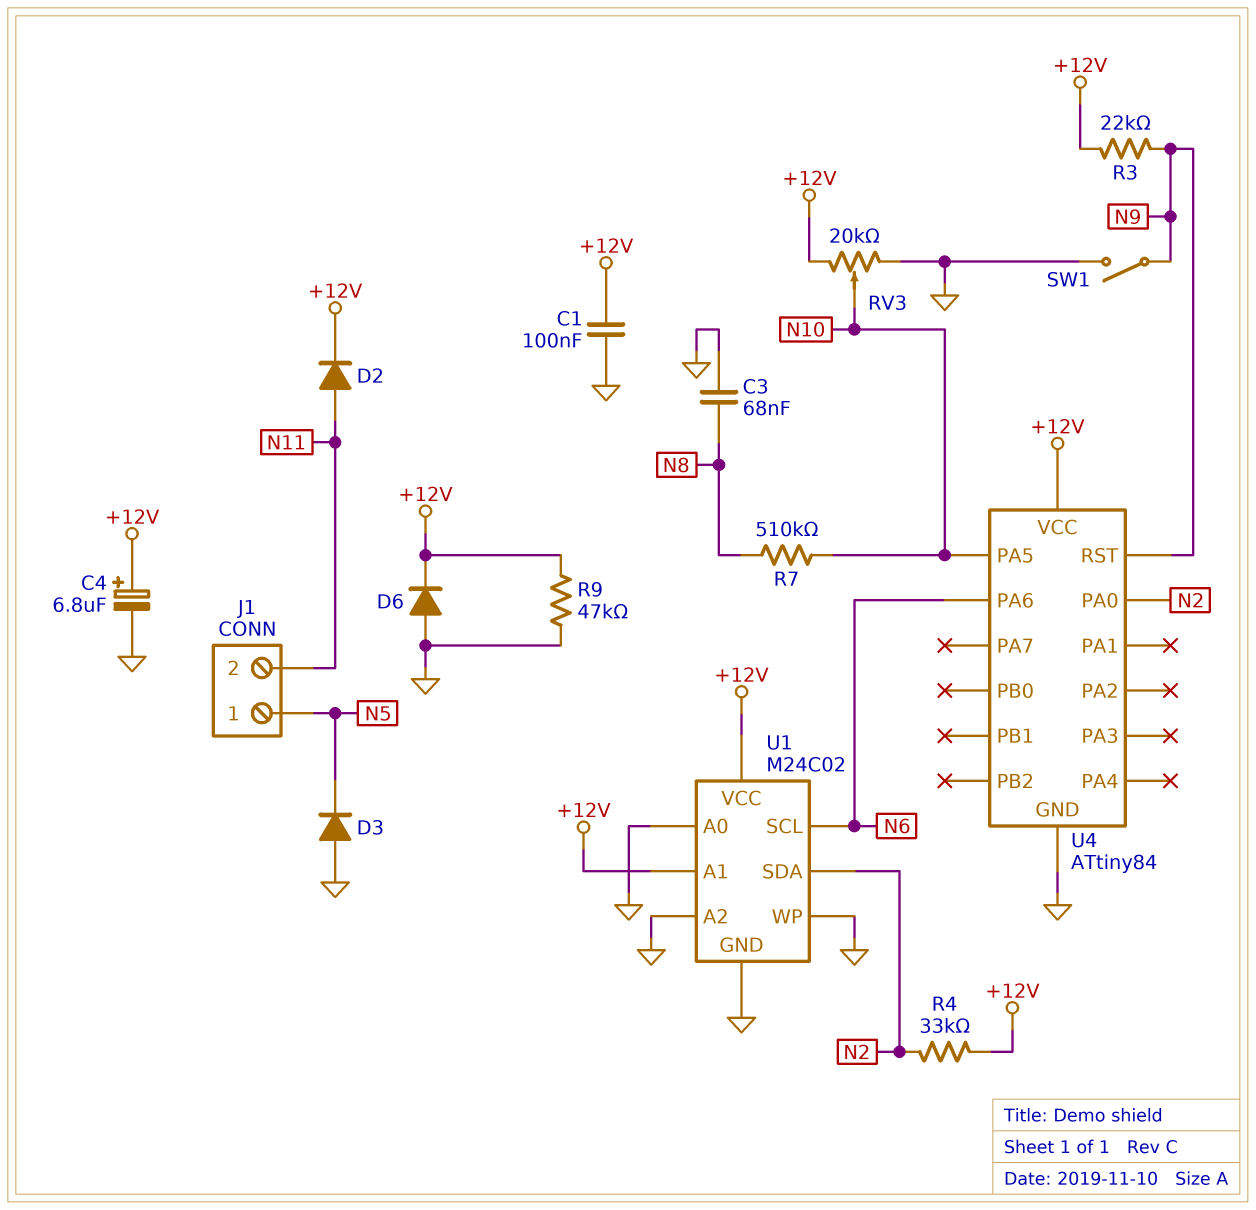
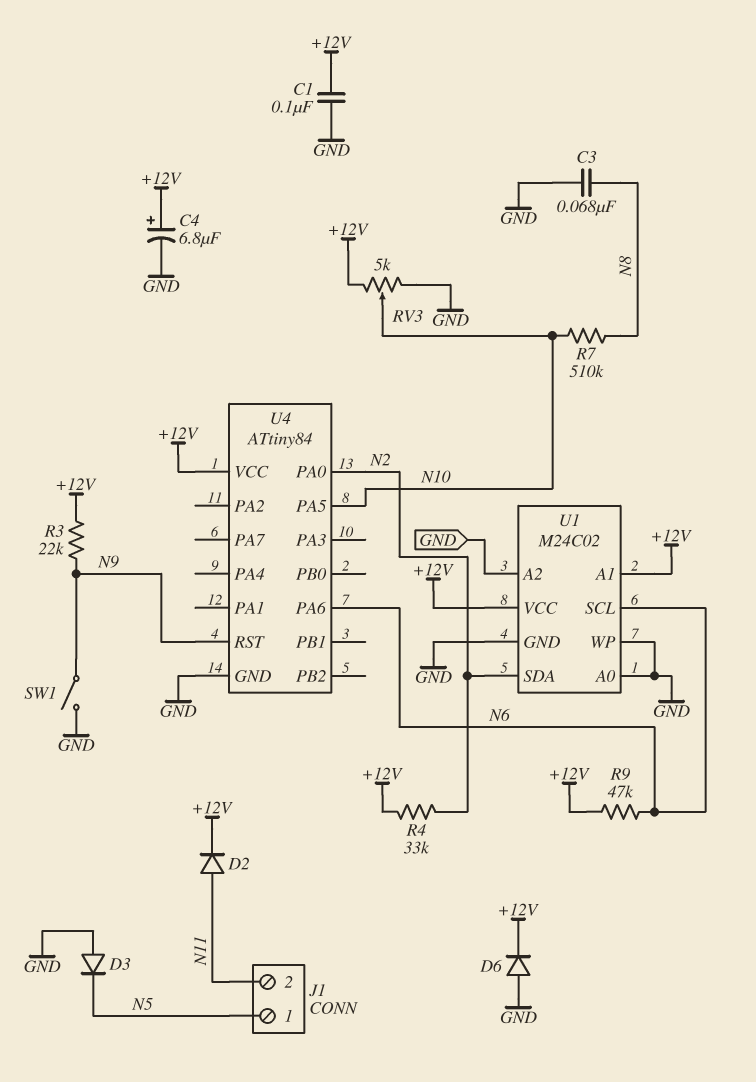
R9: 47k (+12V, GND) -> 47k (+12V, N6)
RV3: 20k (+12V, GND, wiper N10) -> 5k (+12V, GND, wiper N10)

